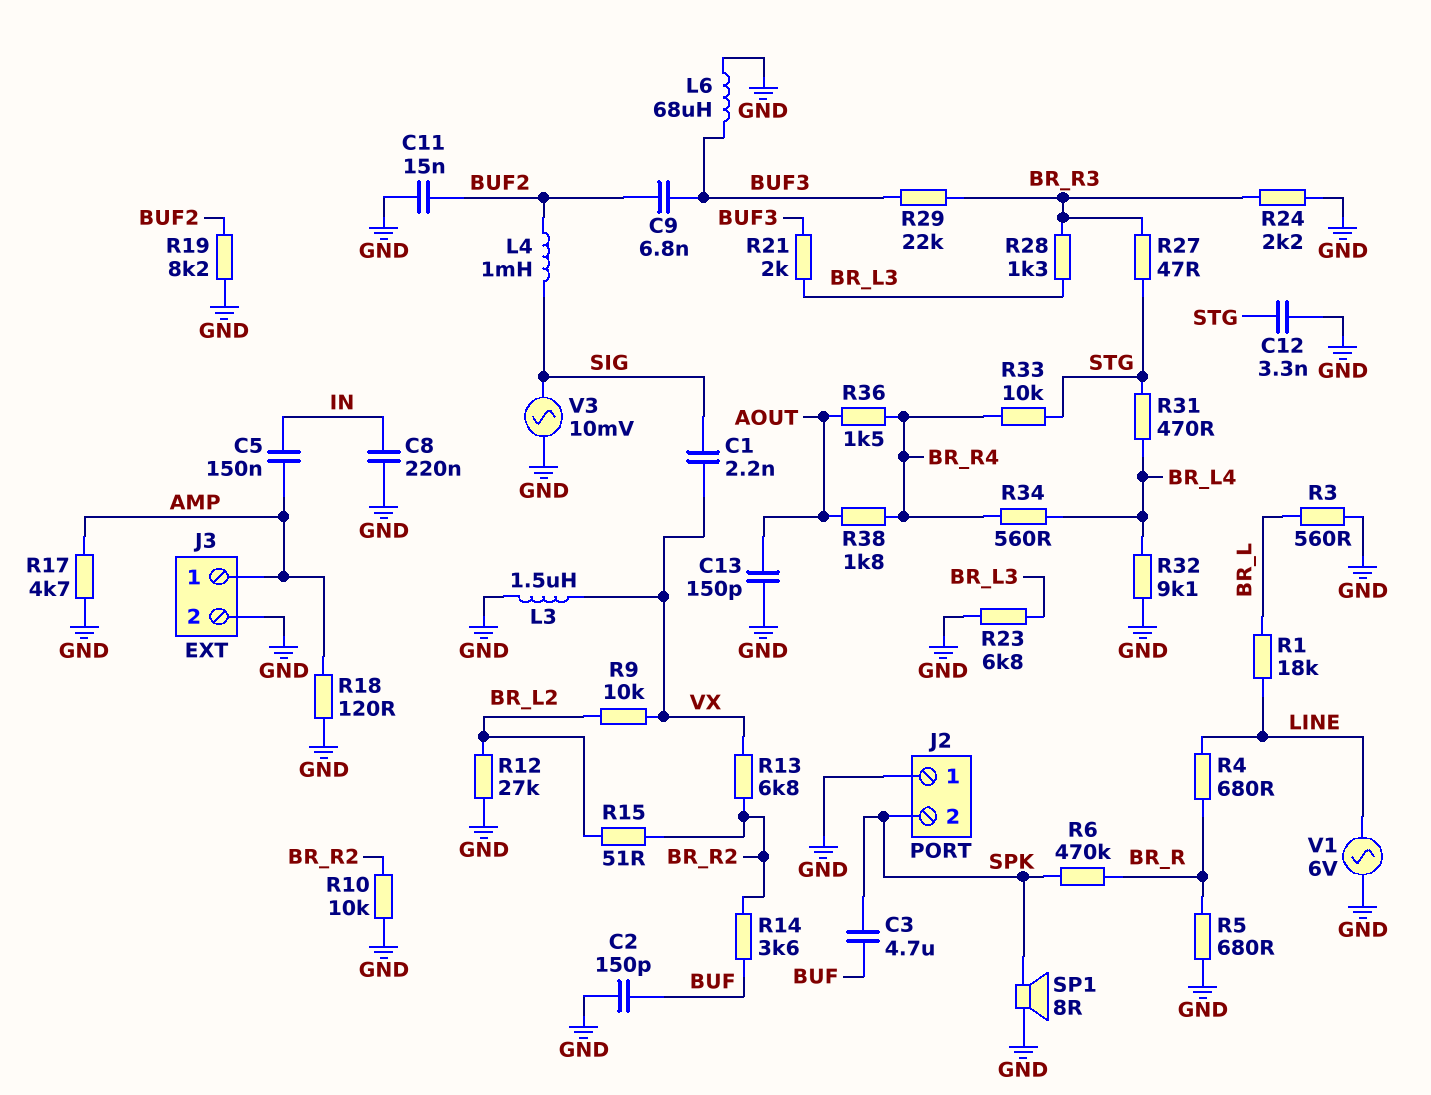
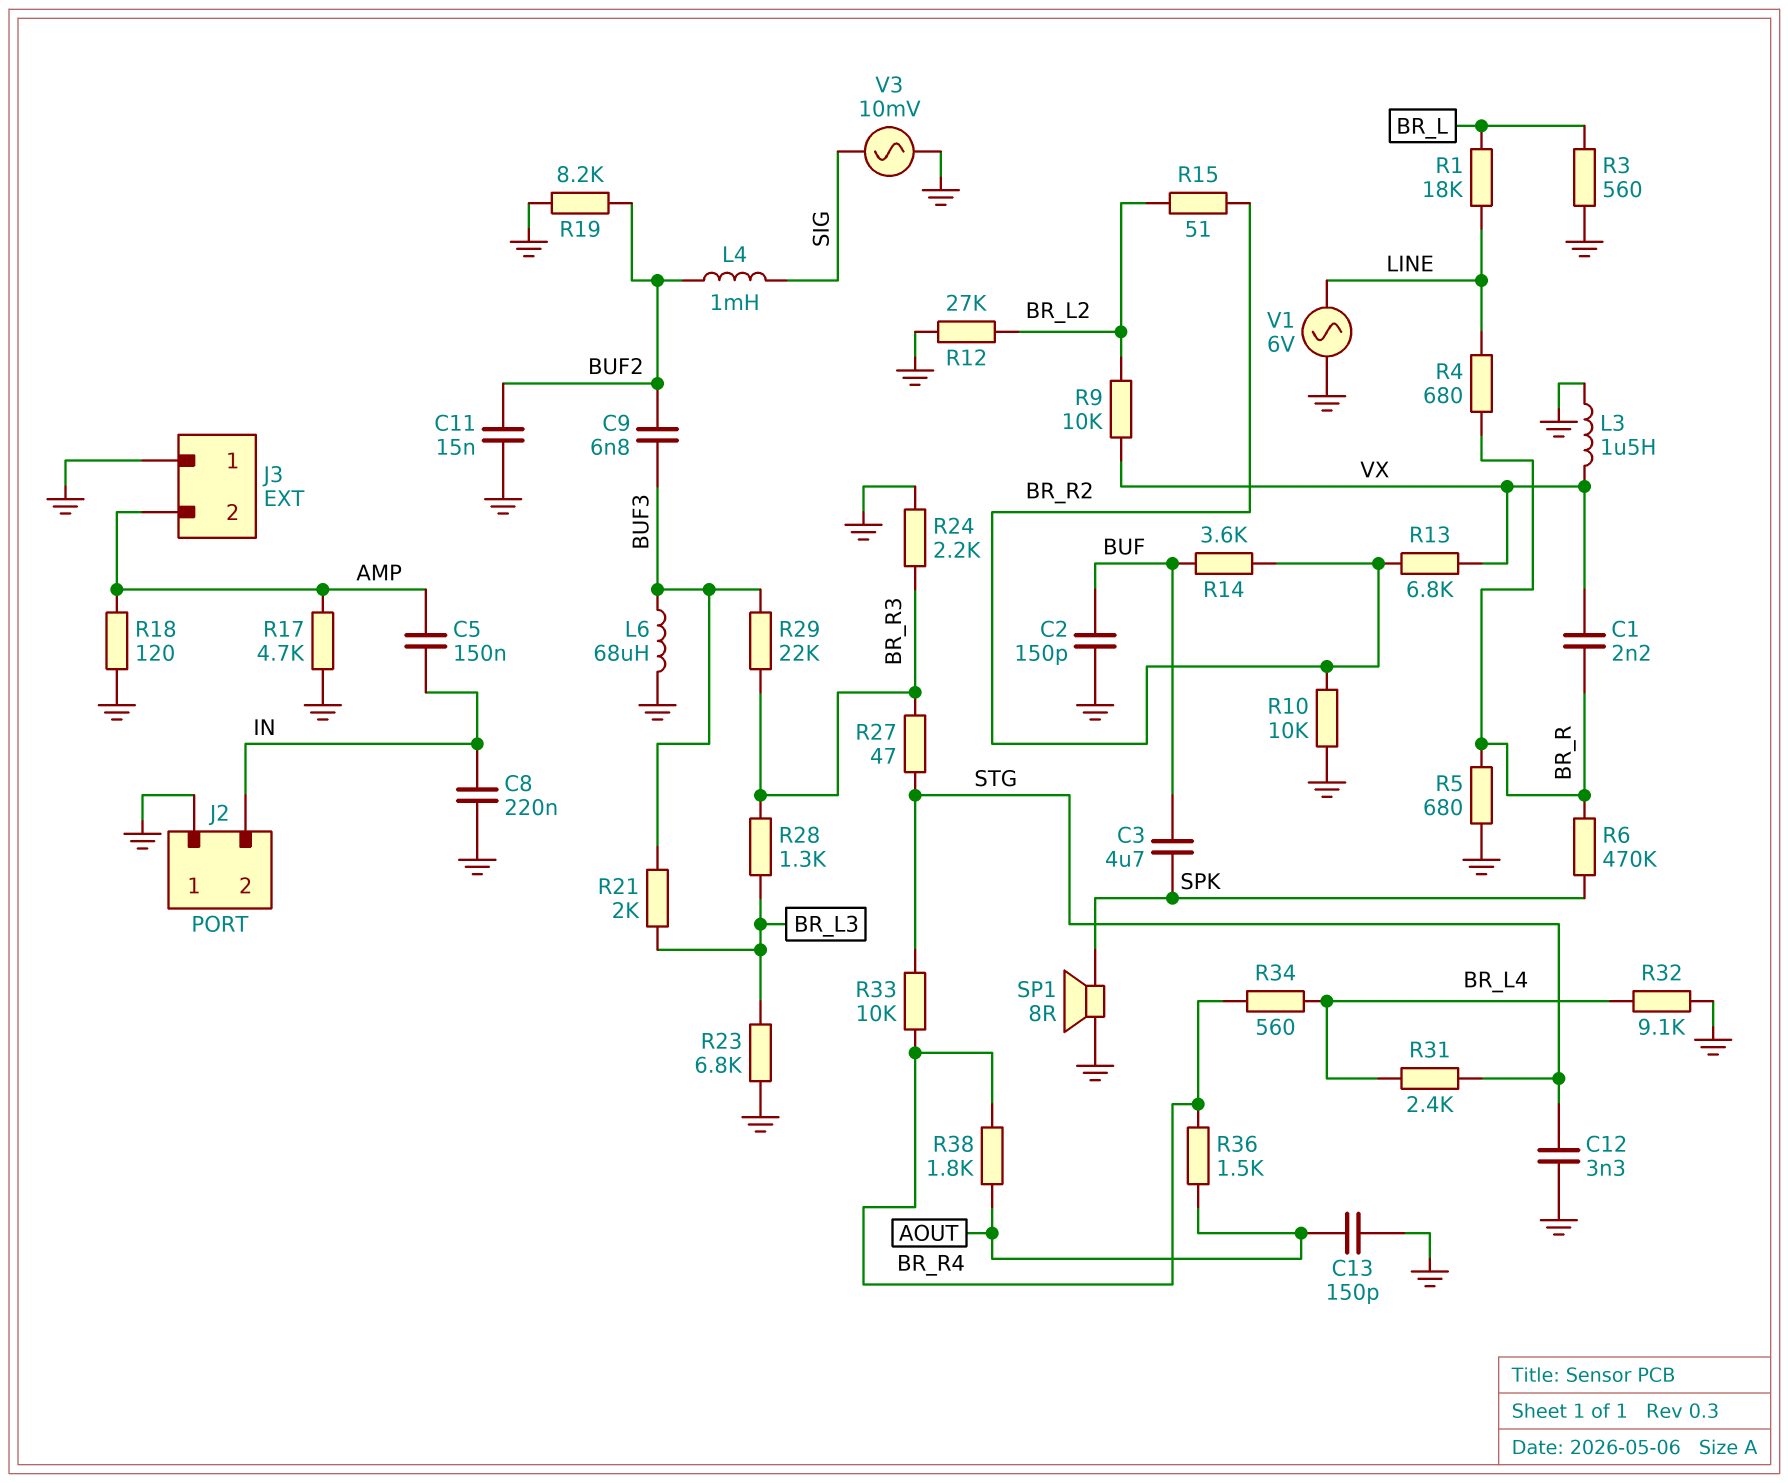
C1: 2.2nF (SIG, VX) -> 2.2nF (BR_R, VX)
J2 pin 2: SPK -> IN
J3 pin 1: AMP -> GND
J3 pin 2: GND -> AMP
R31: 470 (BR_L4, STG) -> 2.4k (BR_L4, STG)

